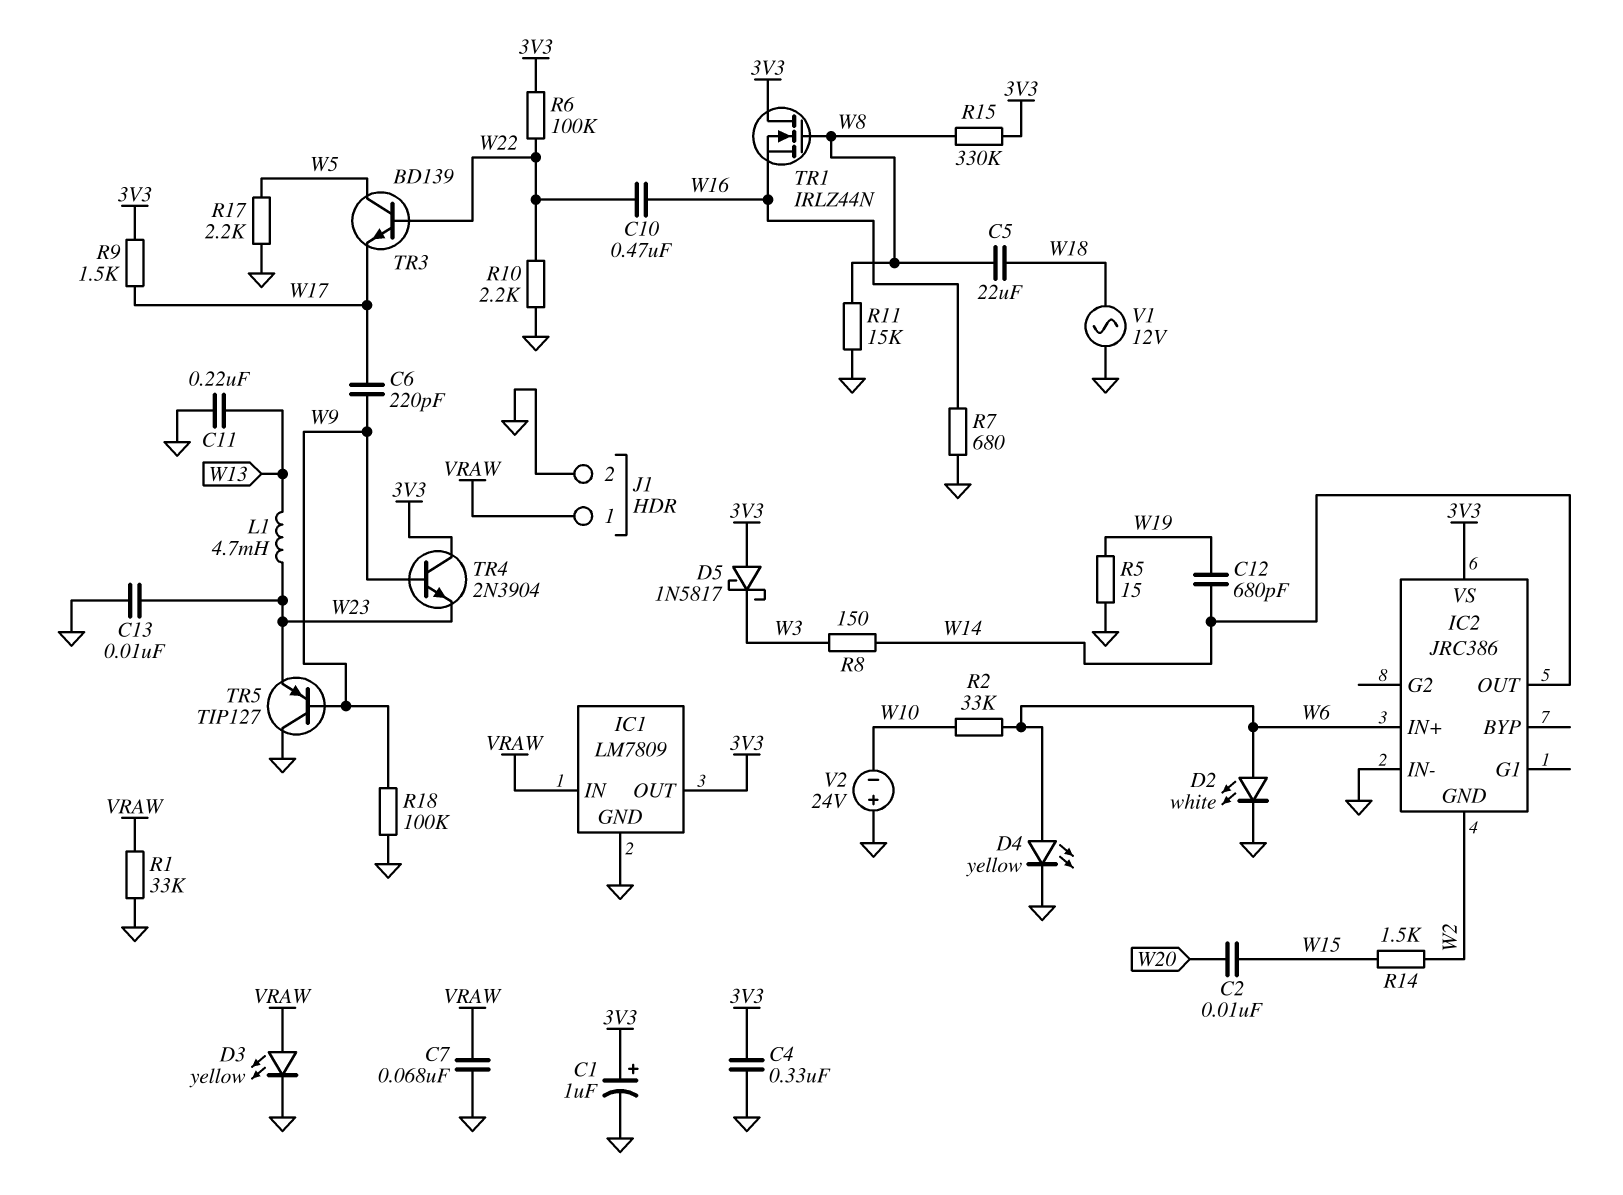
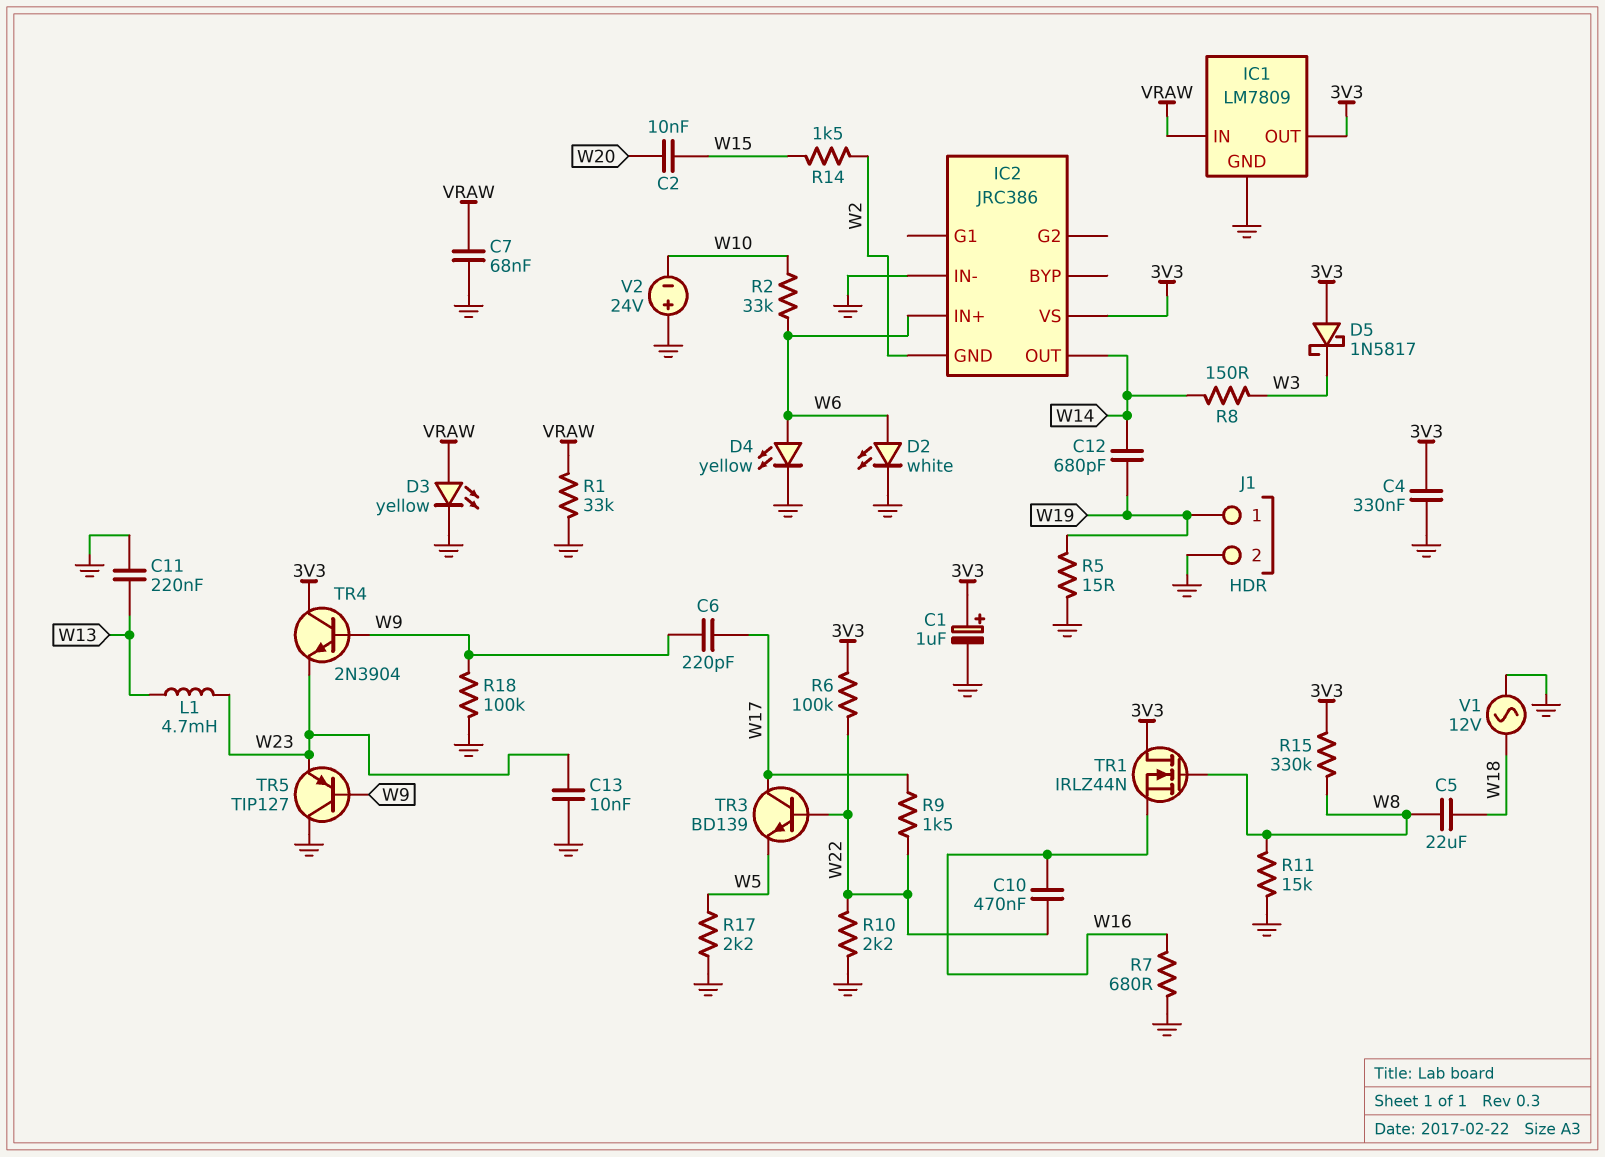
J1 pin 1: VRAW -> W19
R9: 1.5k (3V3, W17) -> 1.5k (W17, W22)
TR3: NPN BD139 (B W22, C W5, E W17) -> NPN BD139 (B W22, C W17, E W5)

